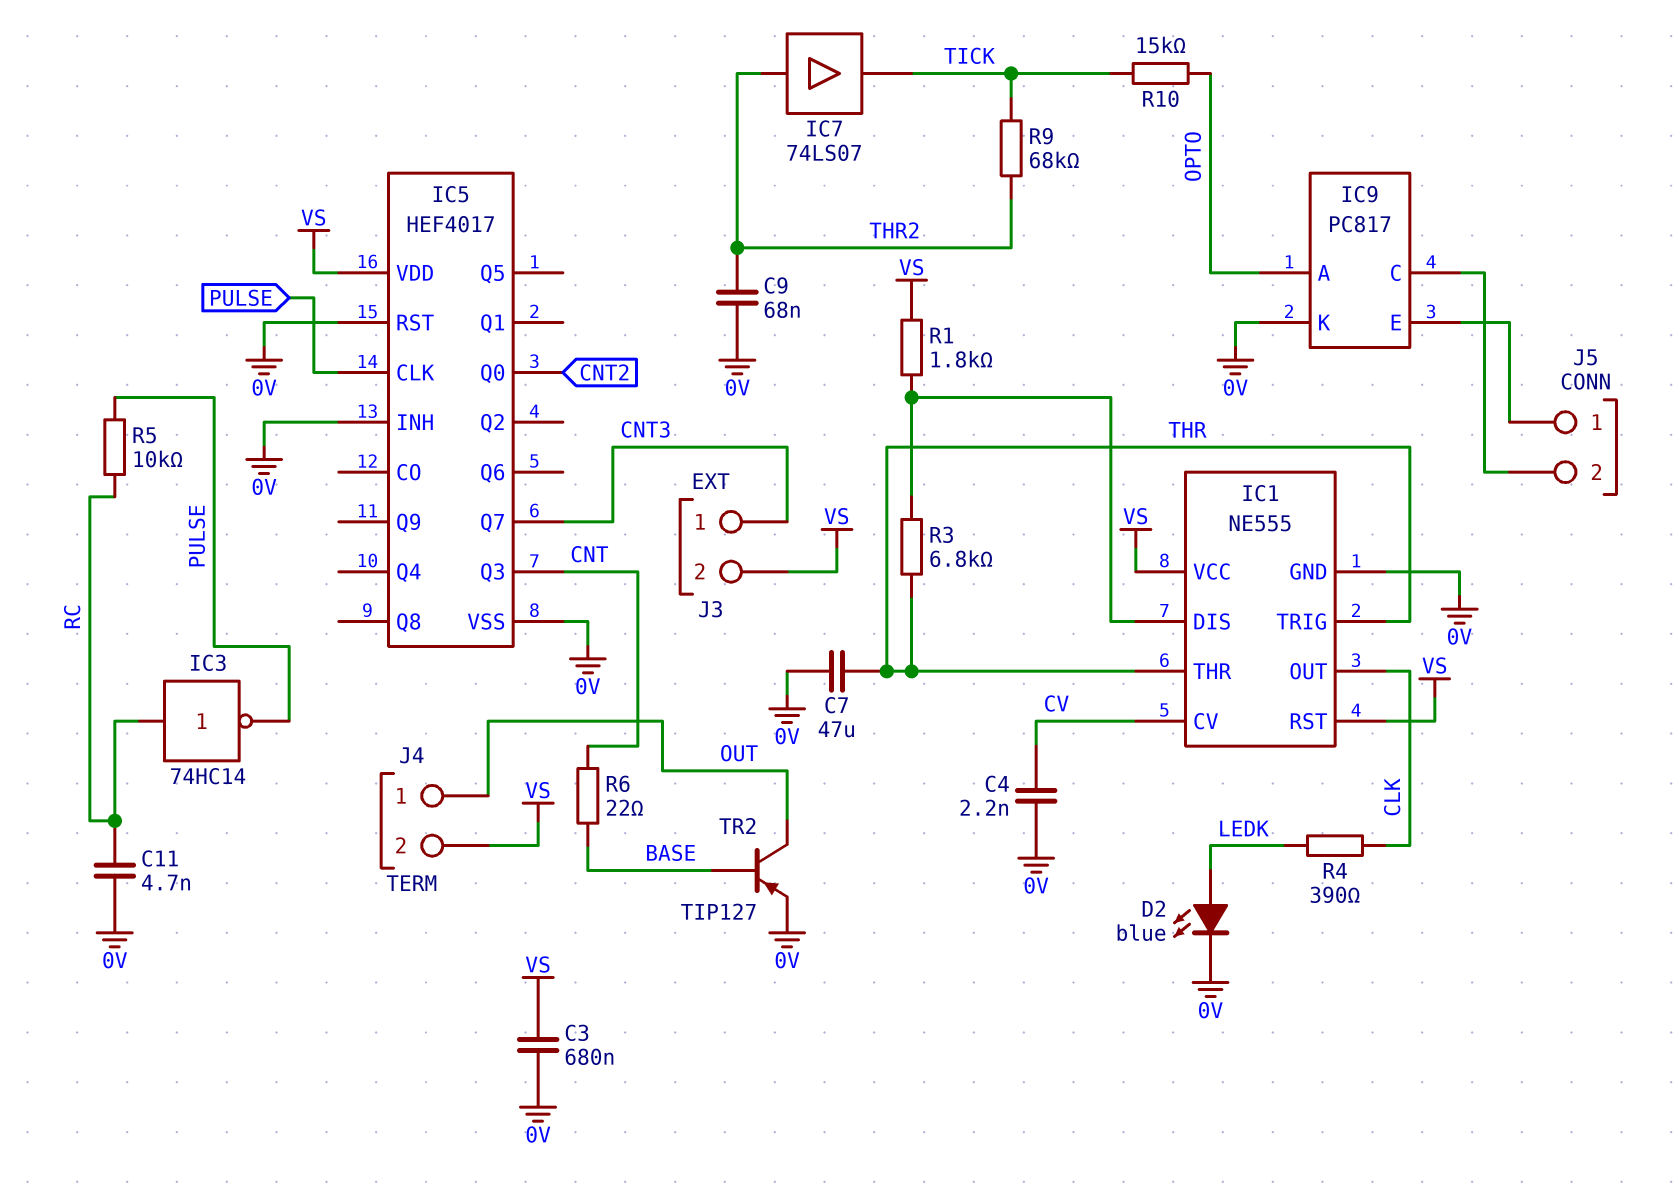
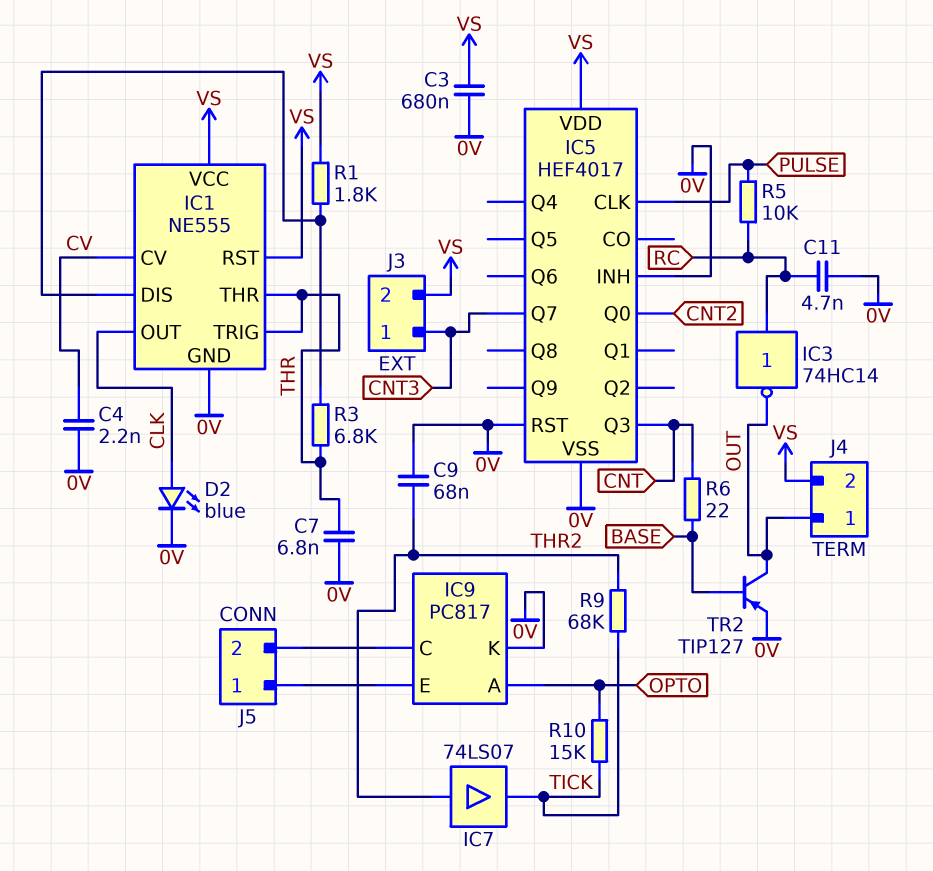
C7: 47uF (0V, THR) -> 6.8nF (0V, THR)
D2: LED blue (A LEDK, K 0V) -> LED blue (A CLK, K 0V)
IC3: NOT 74HC14 (in RC, out PULSE) -> NOT 74HC14 (in RC, out OUT)
R4: 390 (CLK, LEDK) -> none

